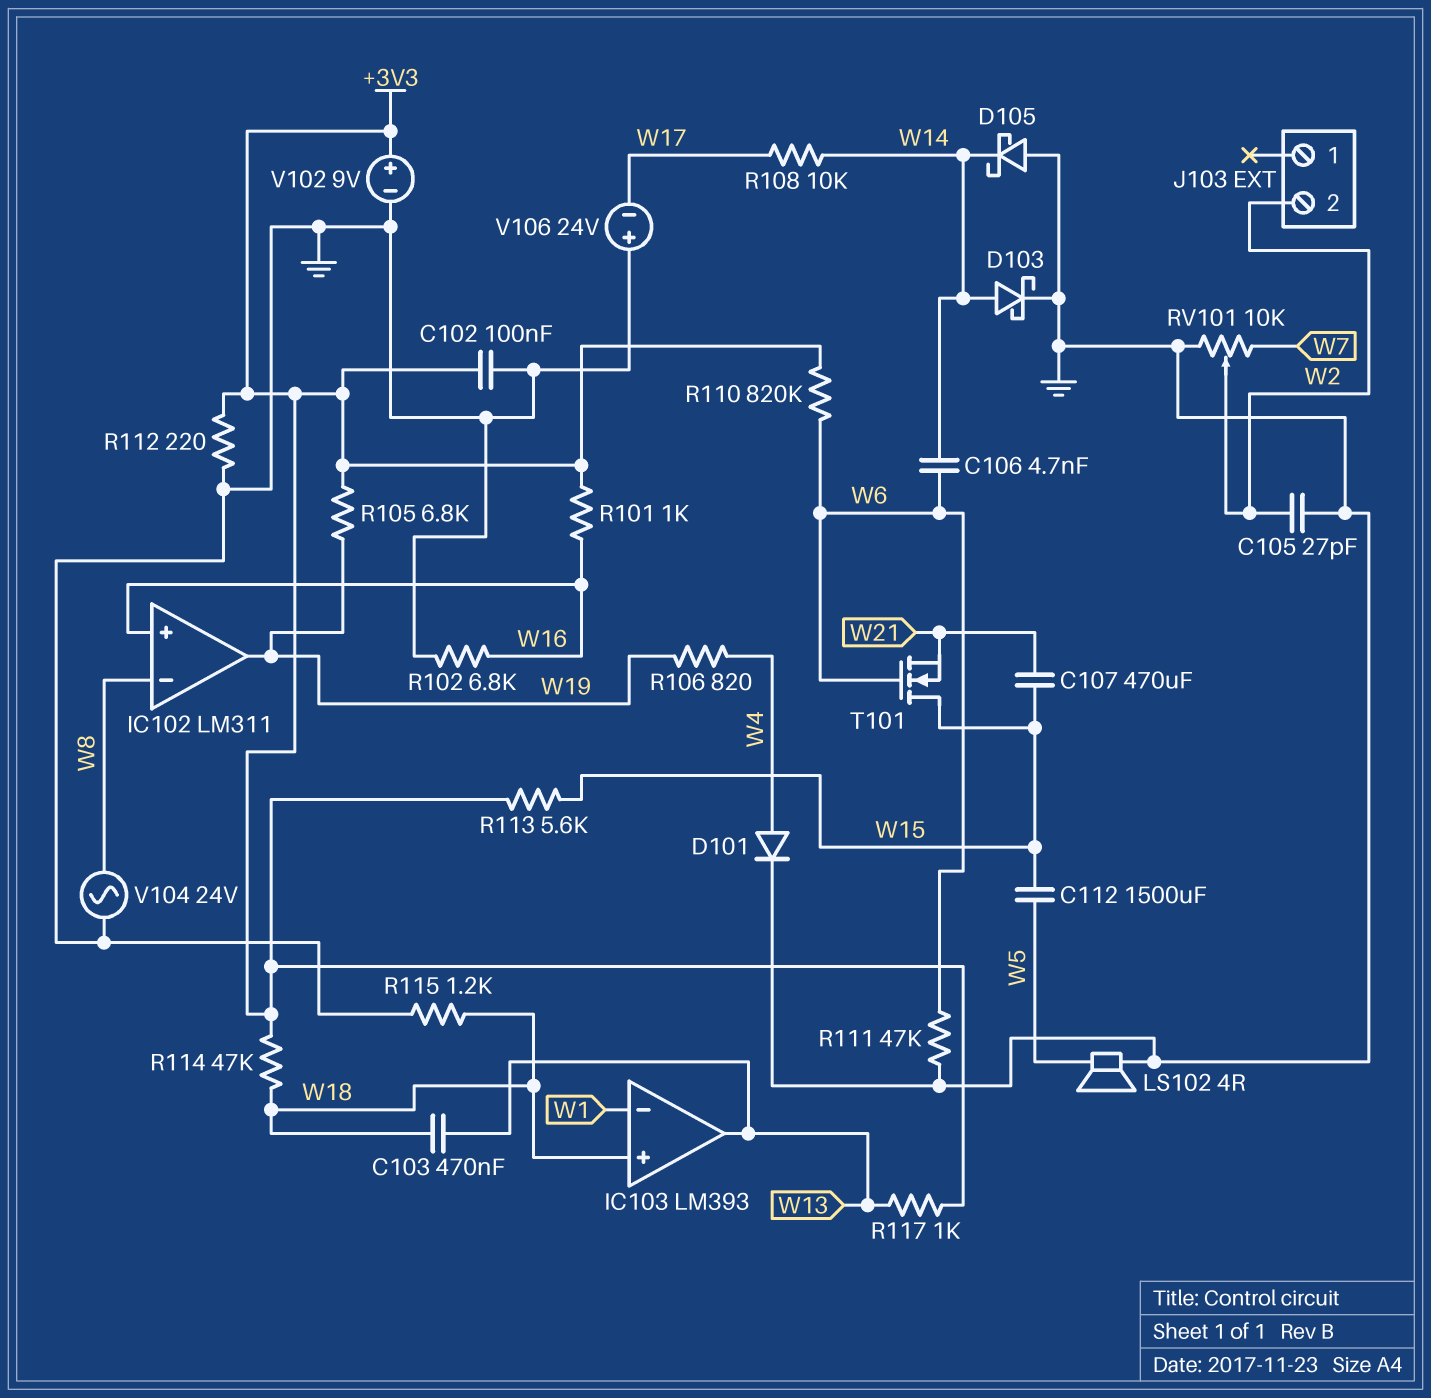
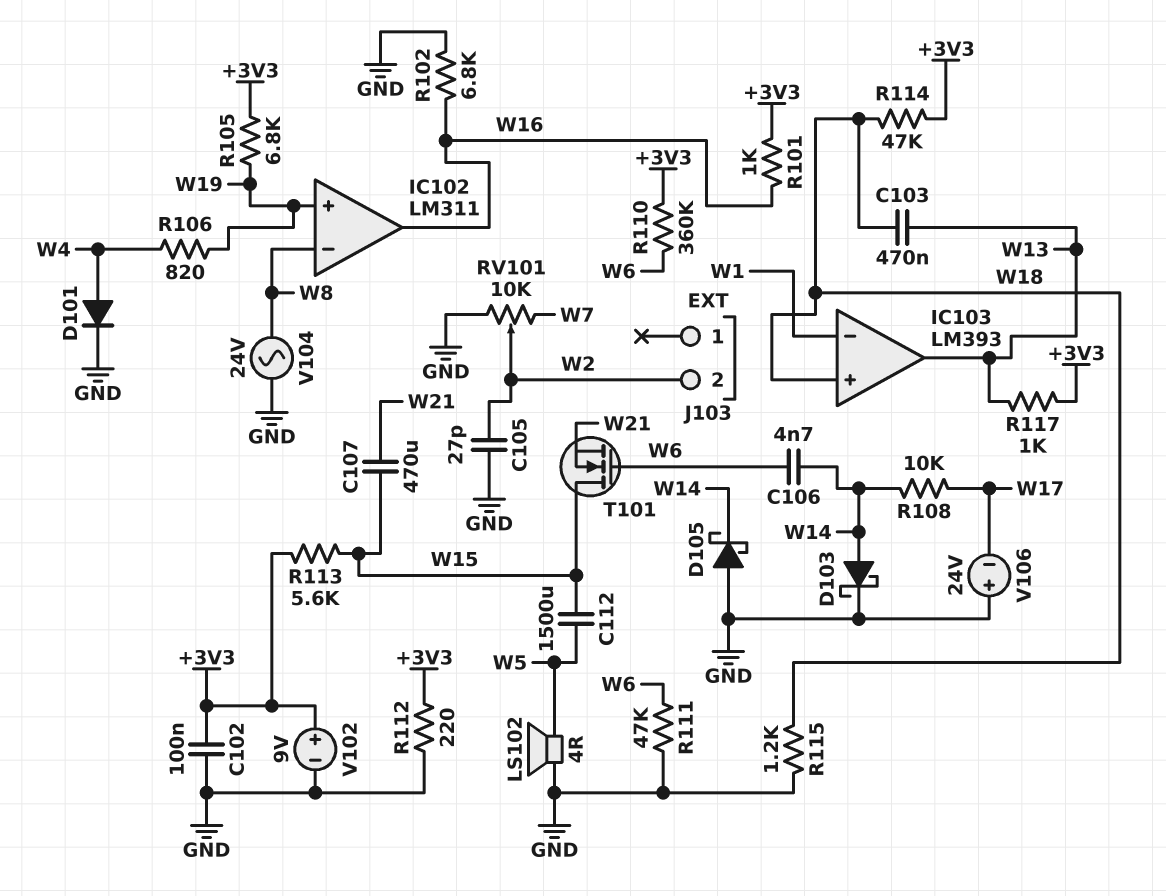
IC102 pin in+: W16 -> W19
IC102 pin out: W19 -> W16
R110: 820k (+3V3, W6) -> 360k (+3V3, W6)

